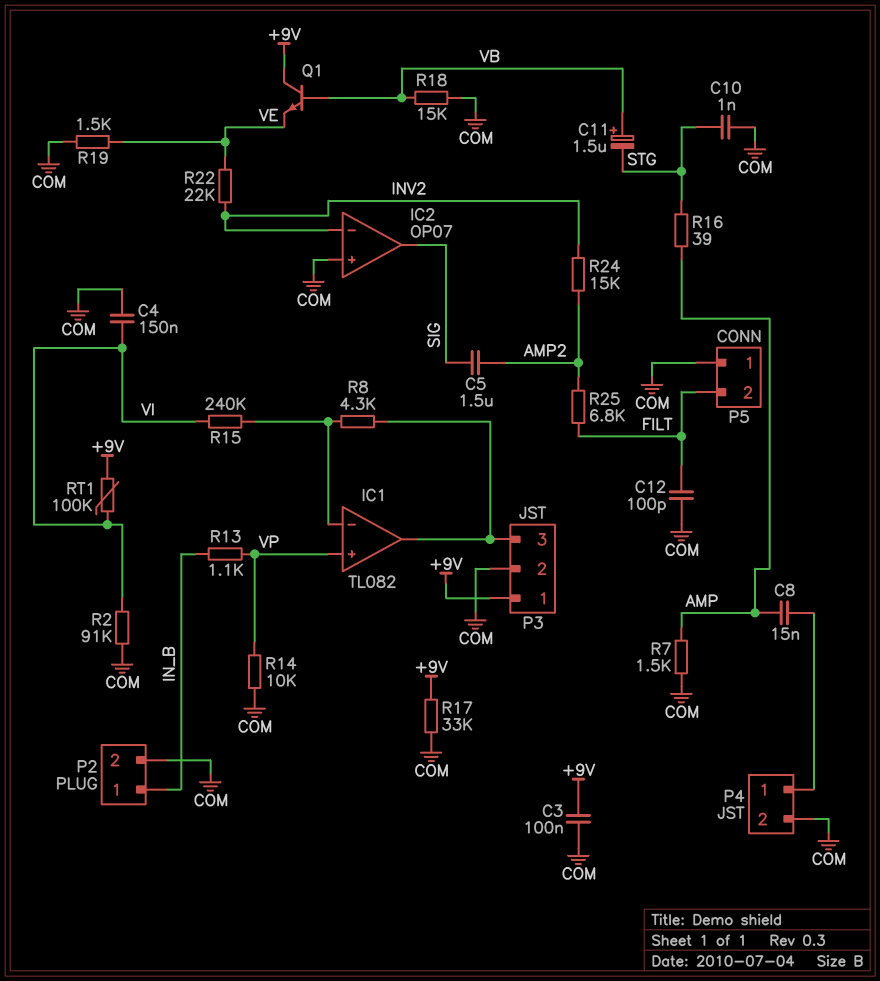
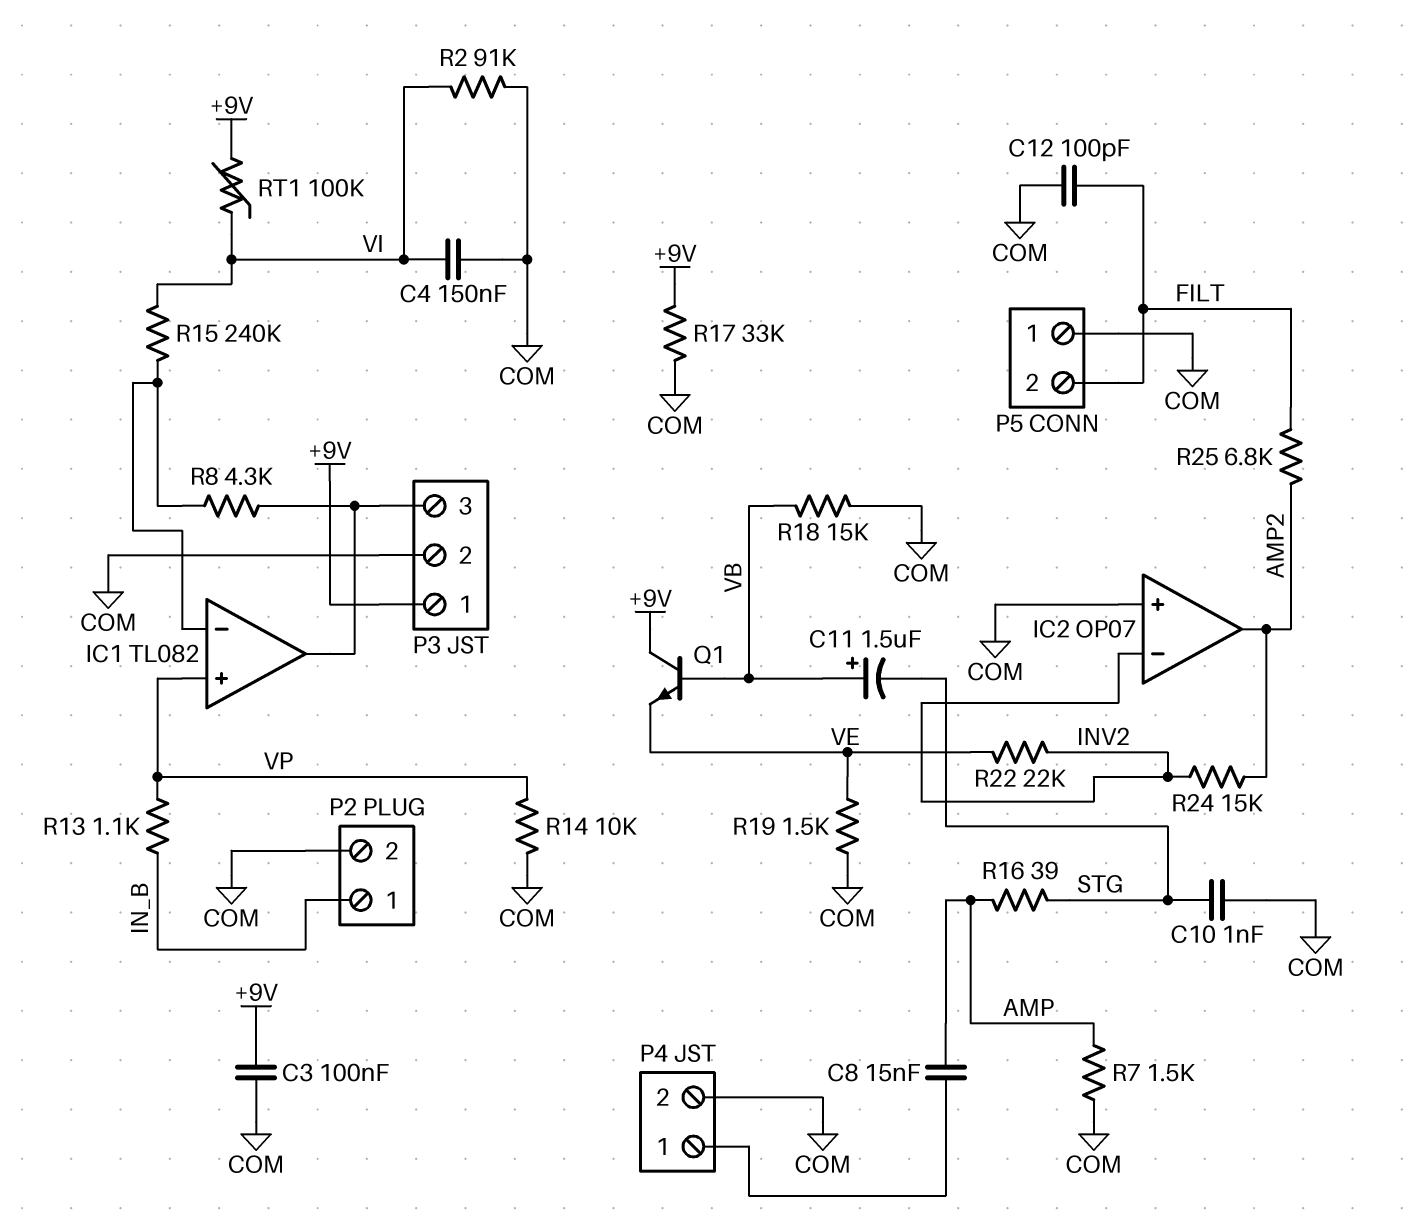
C5: 1.5uF (AMP2, SIG) -> none
IC2 pin out: SIG -> AMP2

